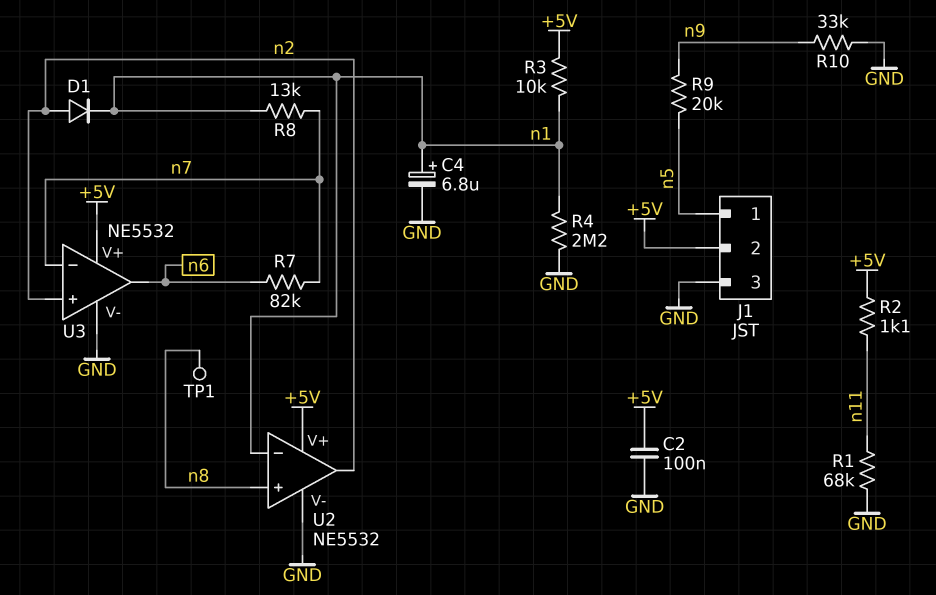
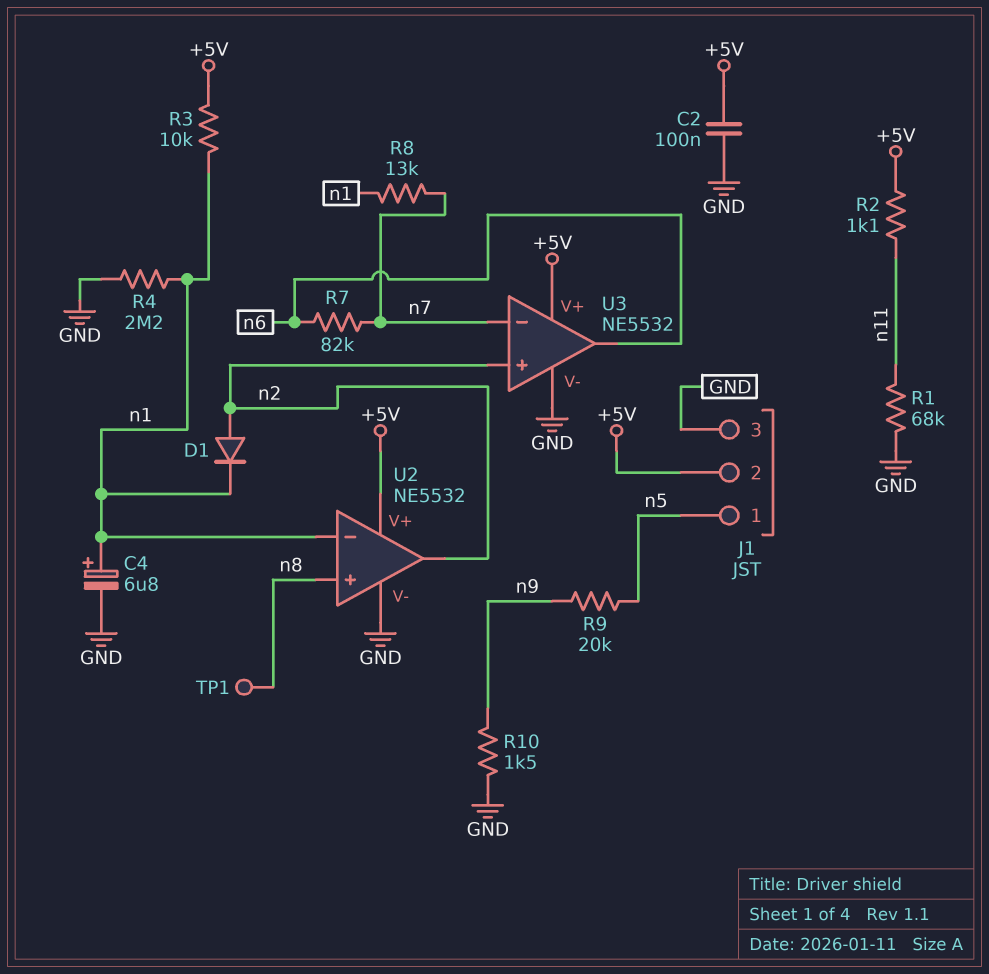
R10: 33k (GND, n9) -> 1.5k (GND, n9)

